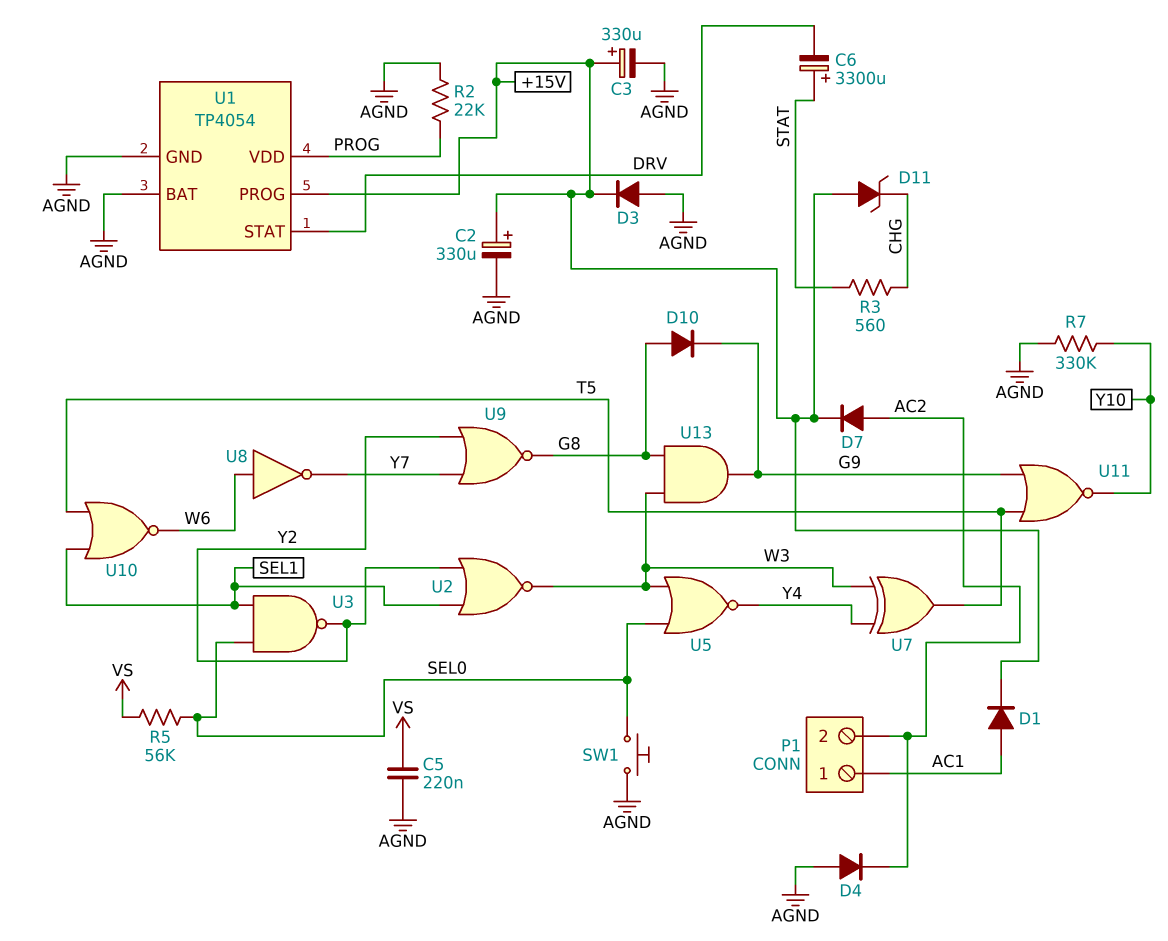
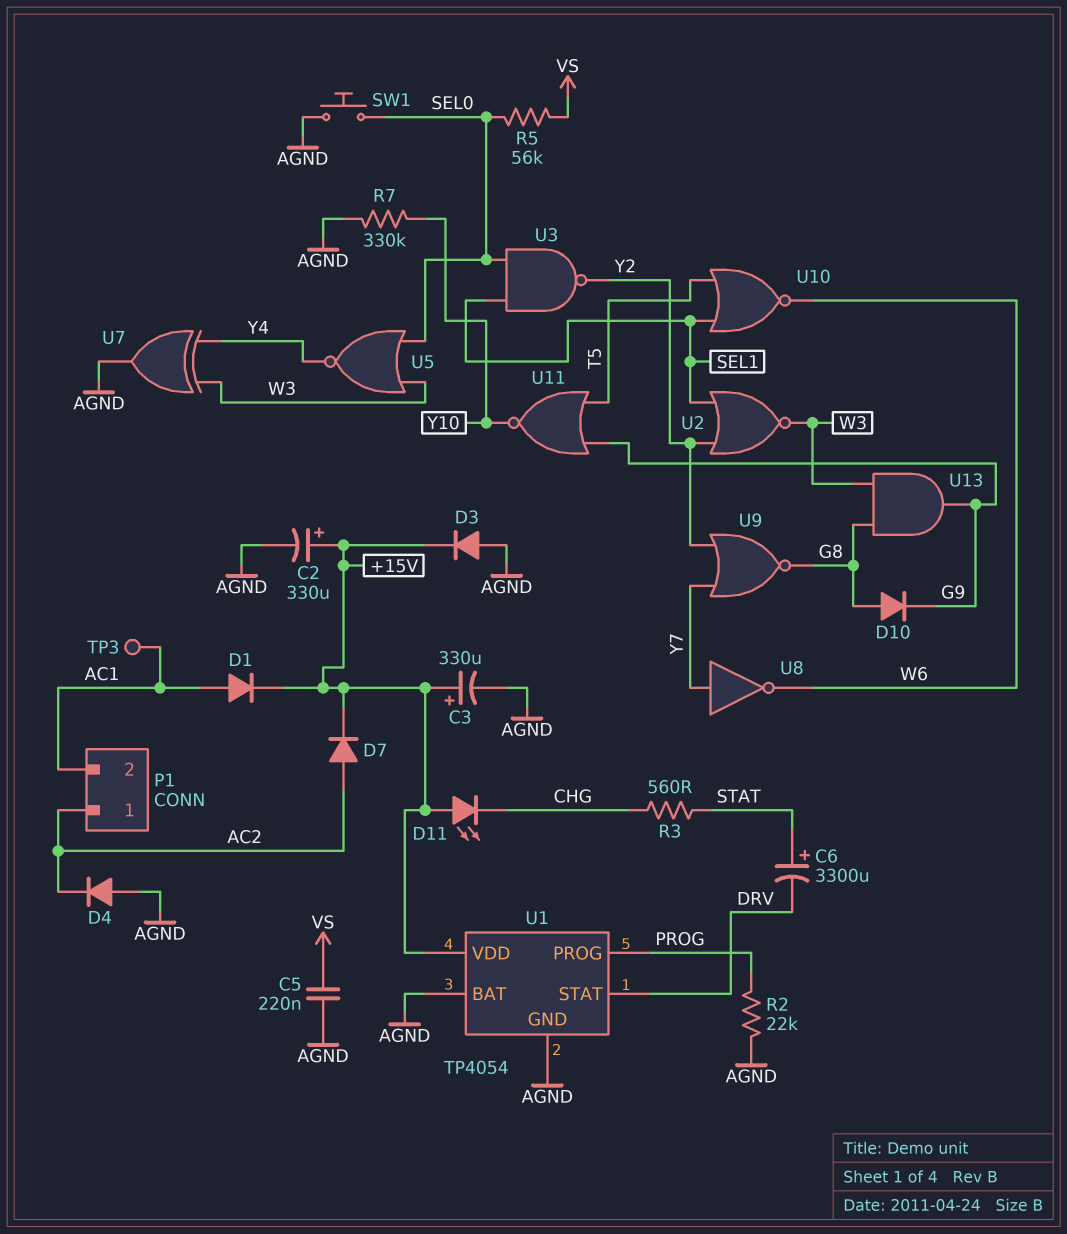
D11: zener (A +15V, K CHG) -> LED (A +15V, K CHG)
P1 pin 1: AC1 -> AC2
P1 pin 2: AC2 -> AC1
TP3: none -> test point (AC1)
U1 pin PROG: +15V -> PROG
U1 pin VDD: PROG -> +15V
U7: XOR (in W3, in Y4, out T5) -> XOR (in W3, in Y4, out AGND)
U8: NOT (in W6, out Y7) -> NOT (in Y7, out W6)

